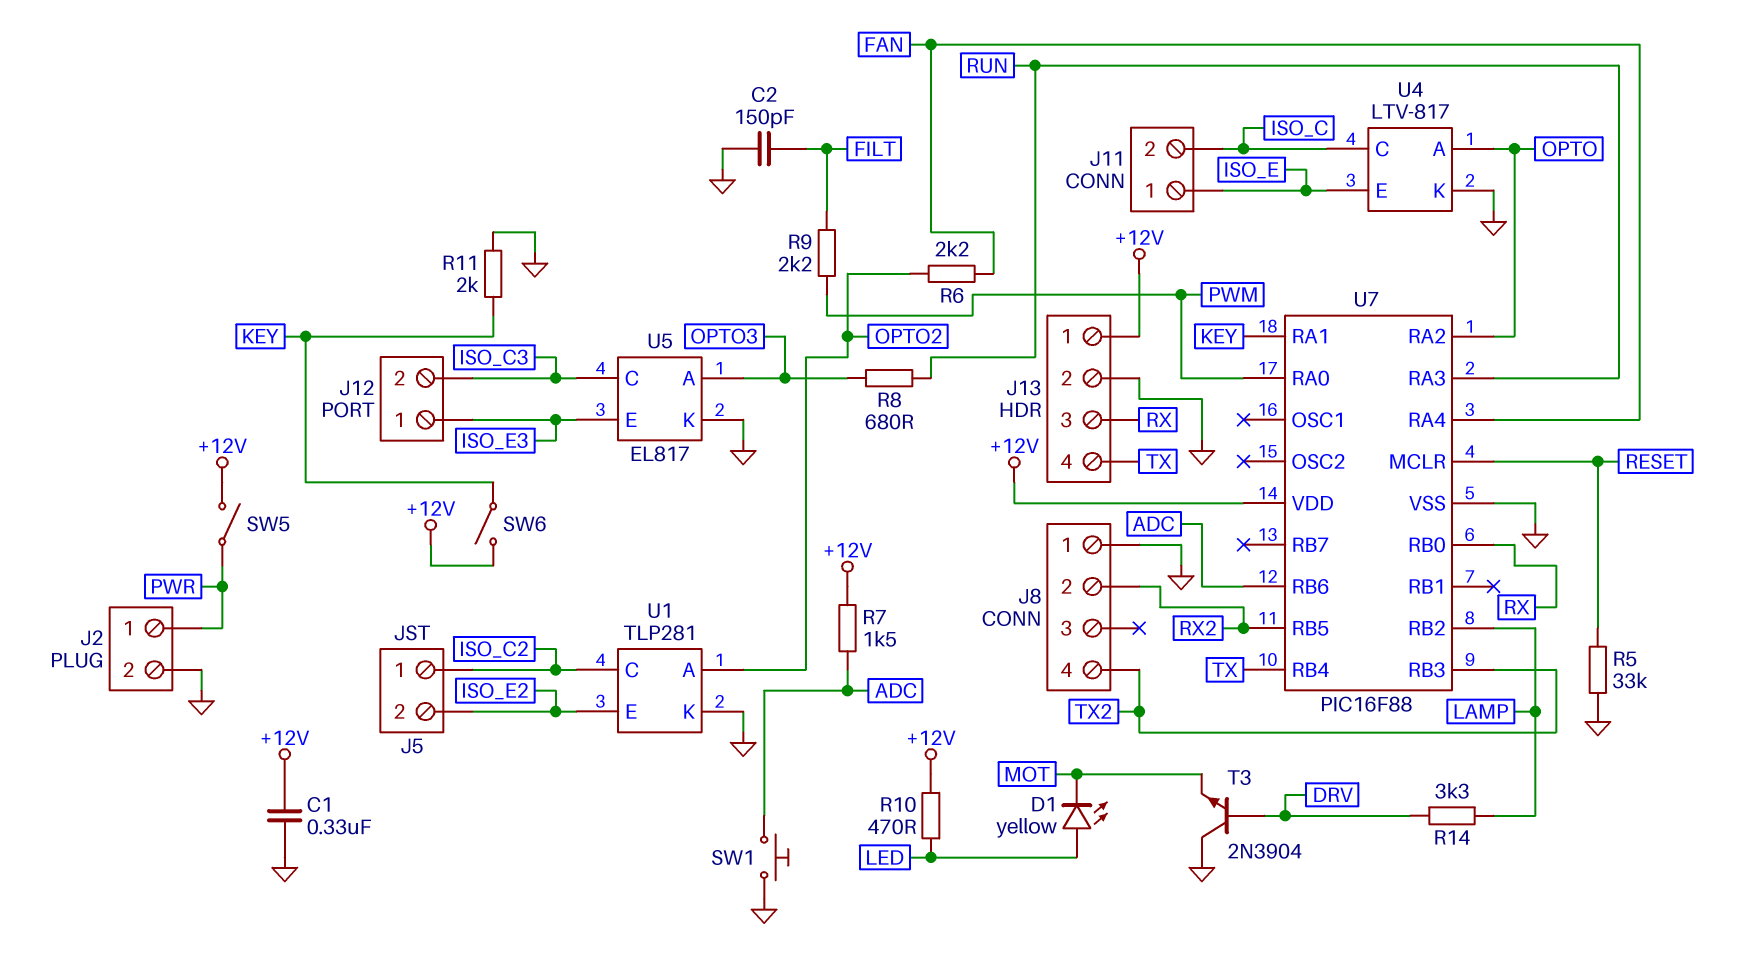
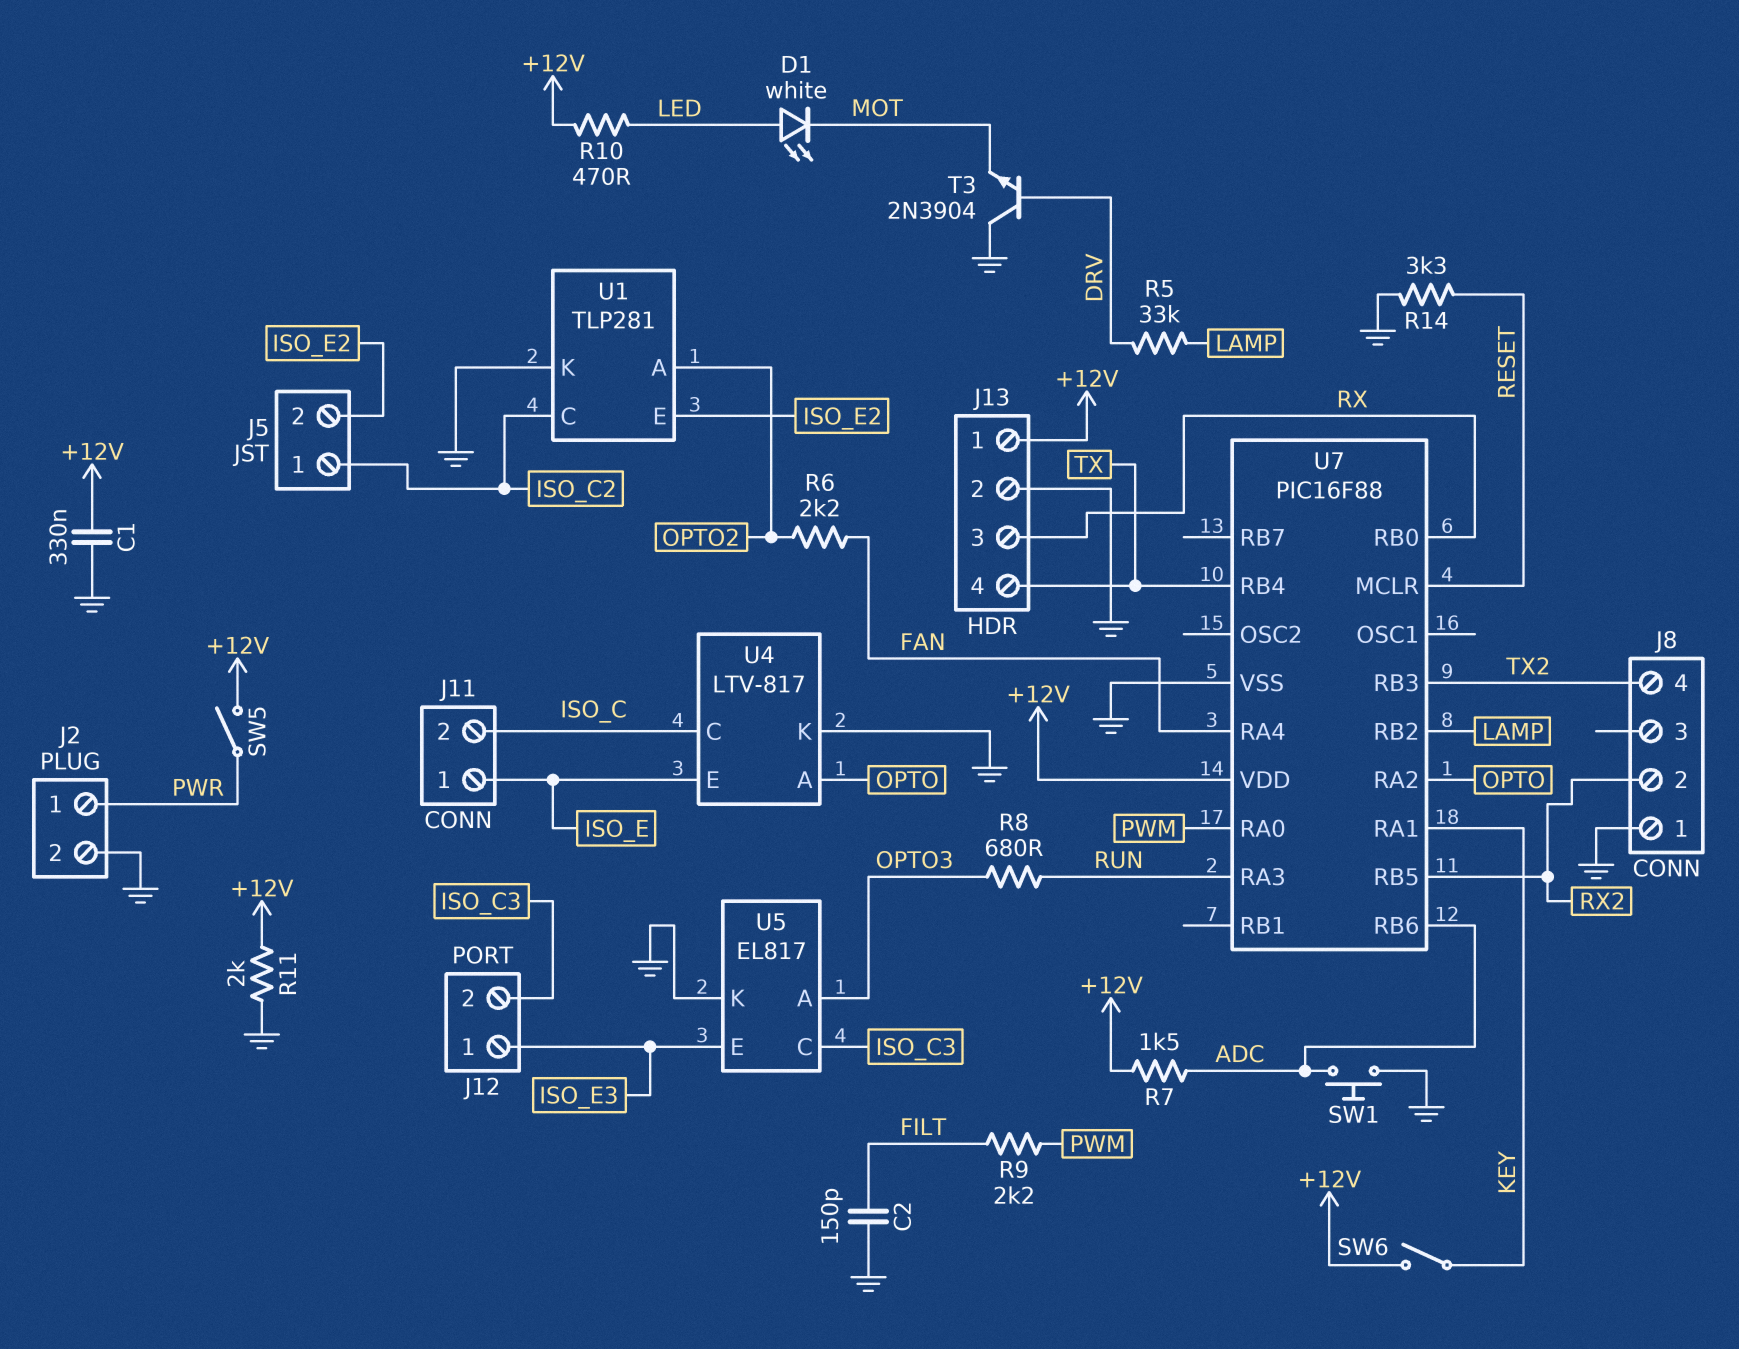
D1: LED yellow (A LED, K MOT) -> LED white (A LED, K MOT)
R5: 33k (GND, RESET) -> 33k (DRV, LAMP)
R11: 2k (GND, KEY) -> 2k (+12V, GND)
R14: 3.3k (DRV, LAMP) -> 3.3k (GND, RESET)

